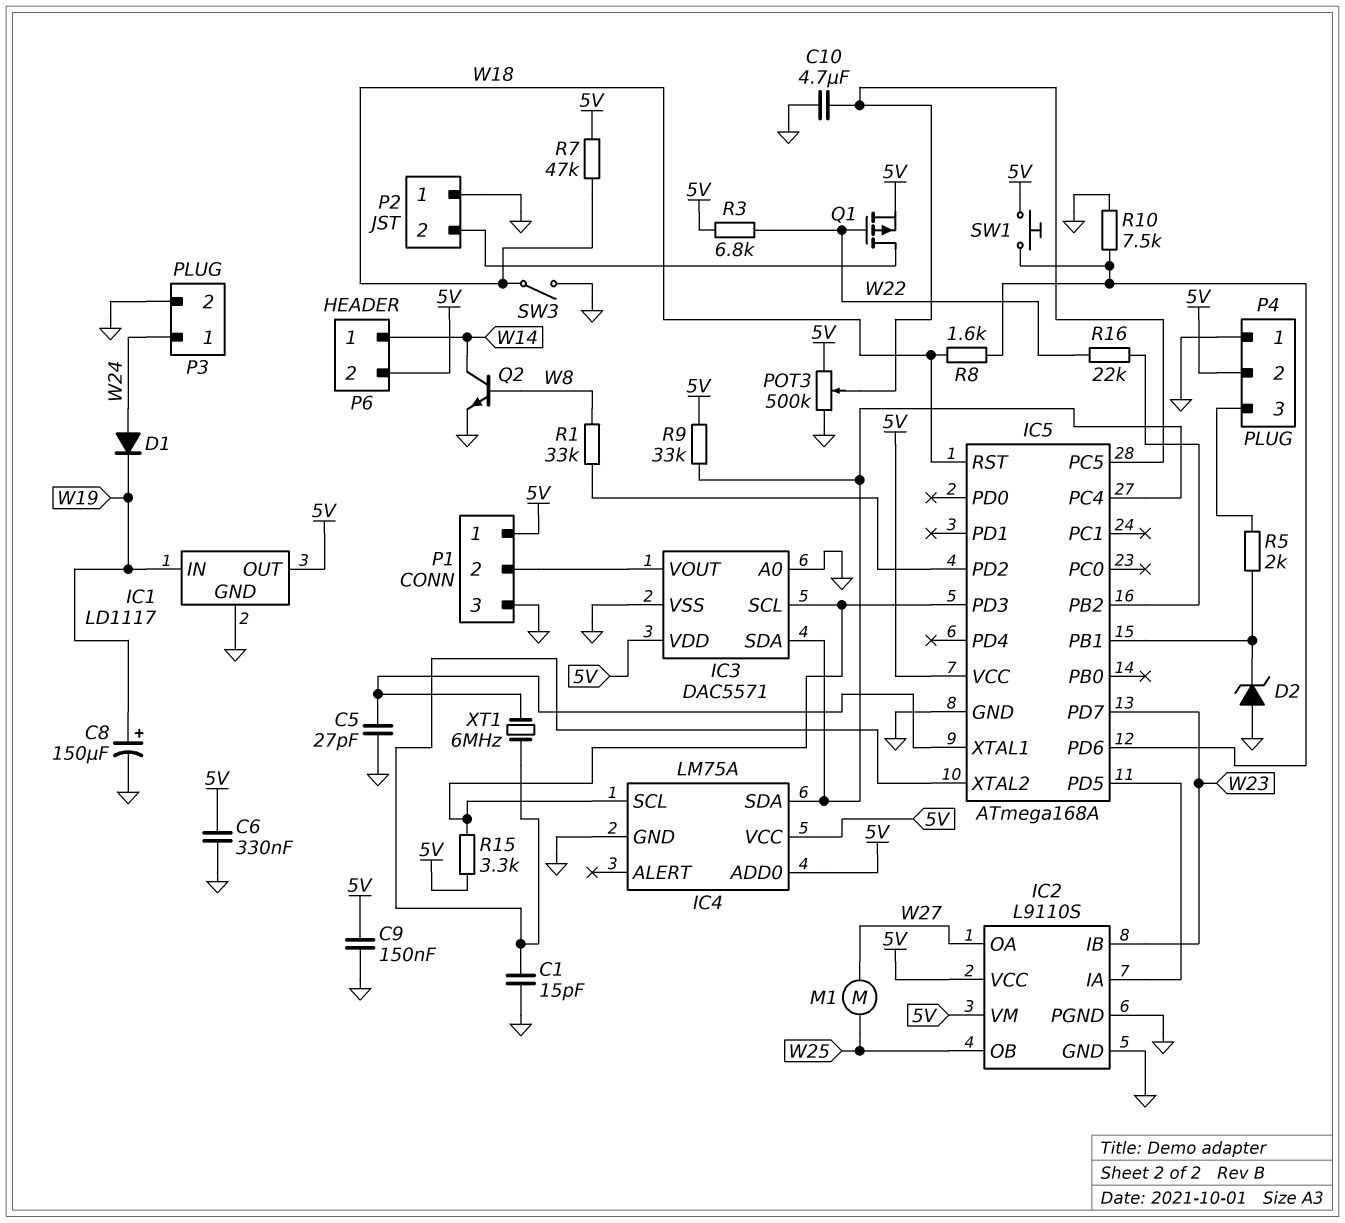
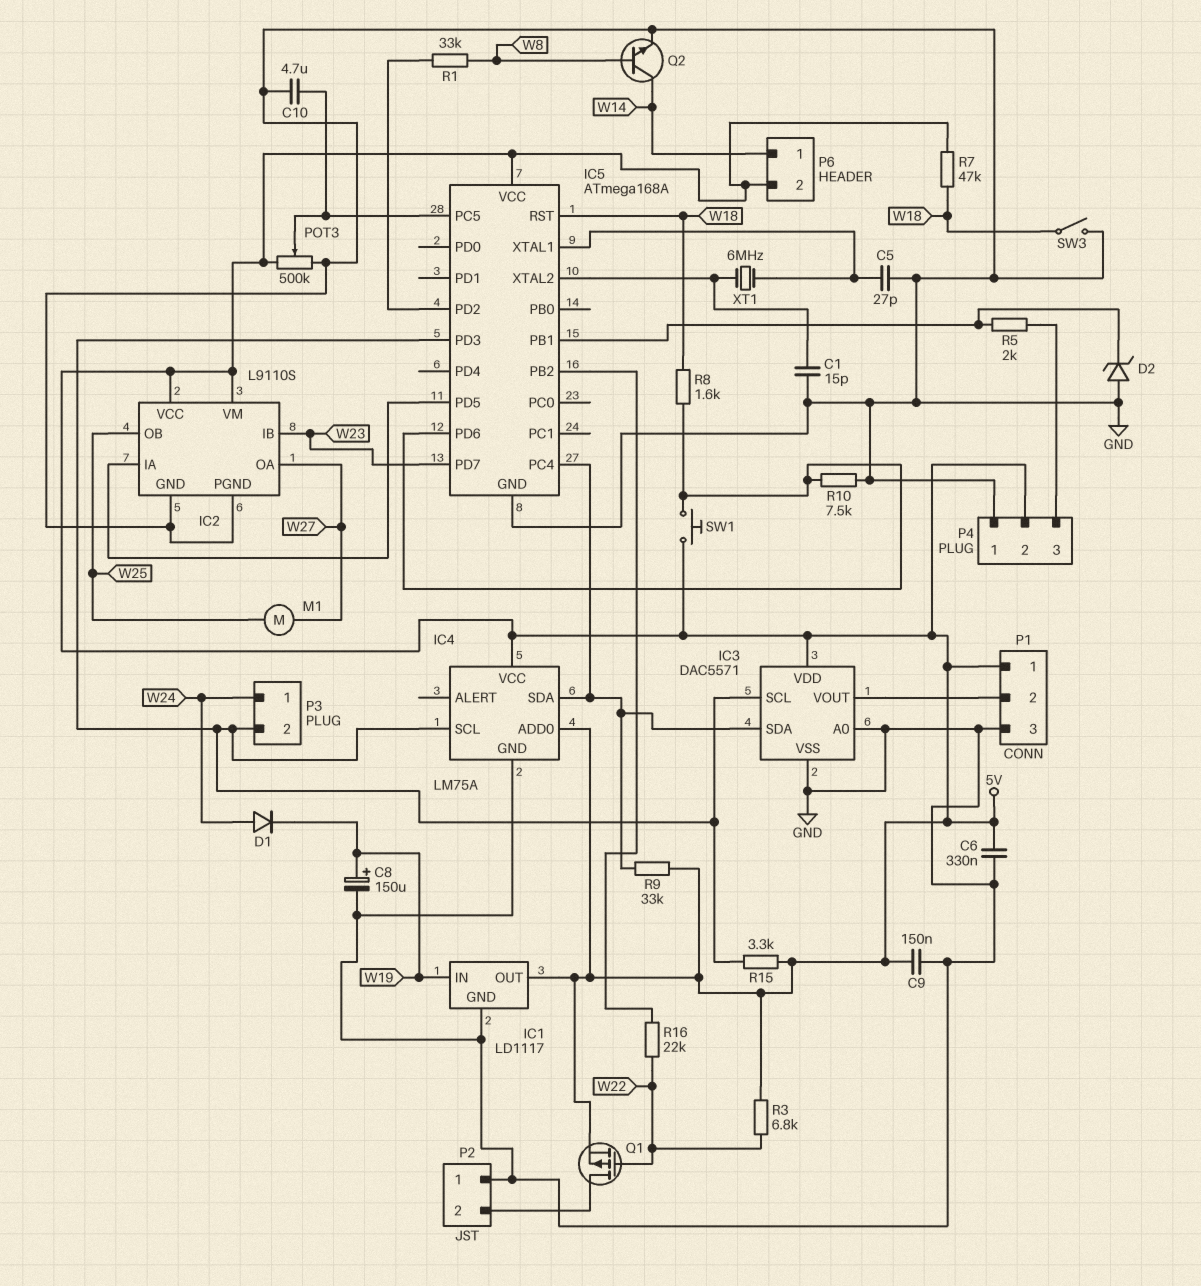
P3 pin 2: GND -> IC3/SCL

